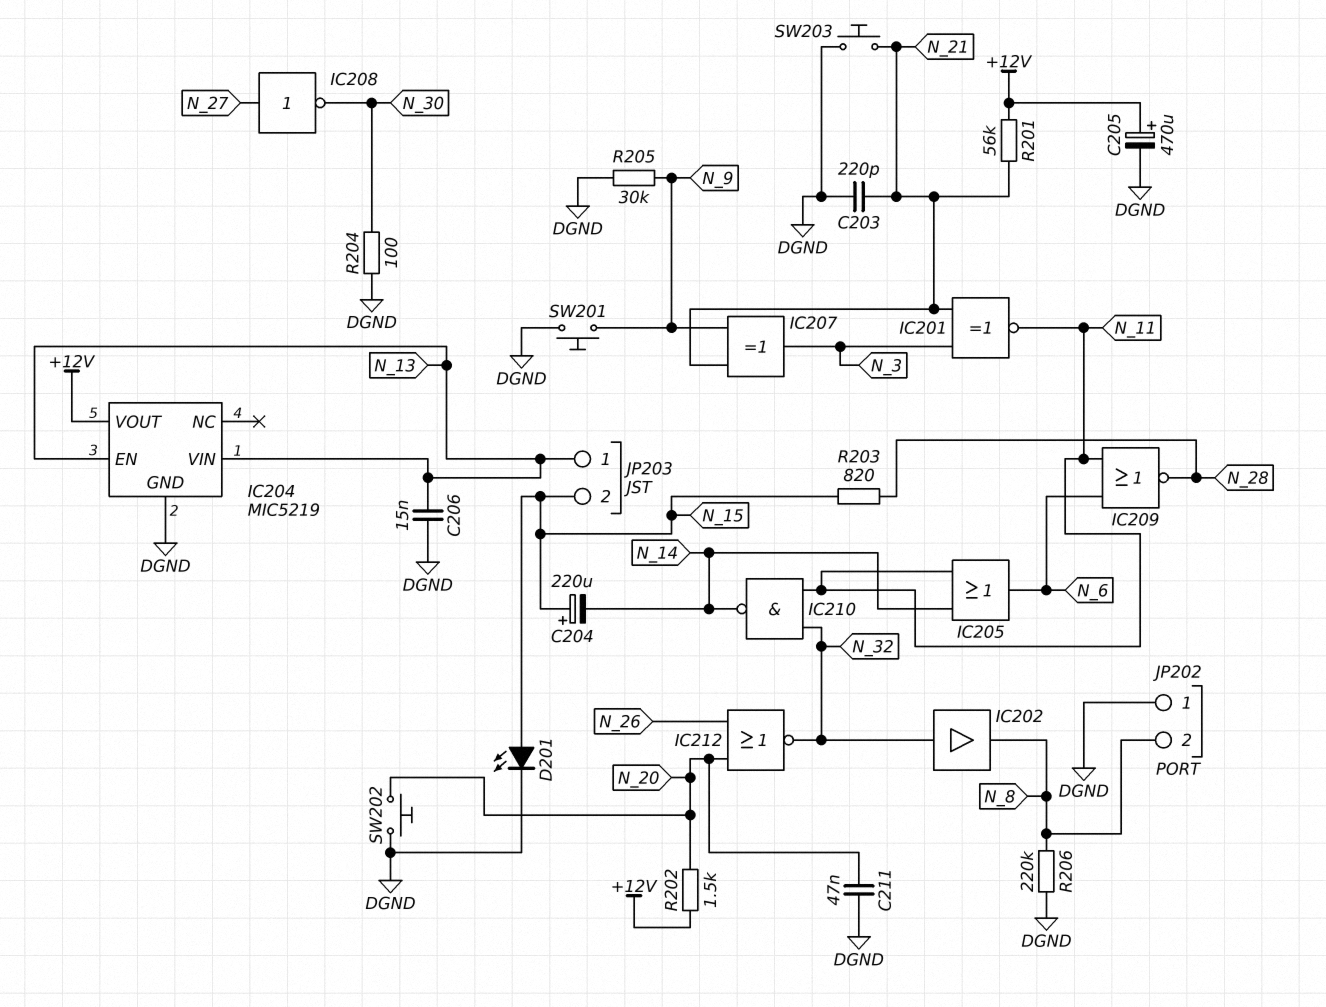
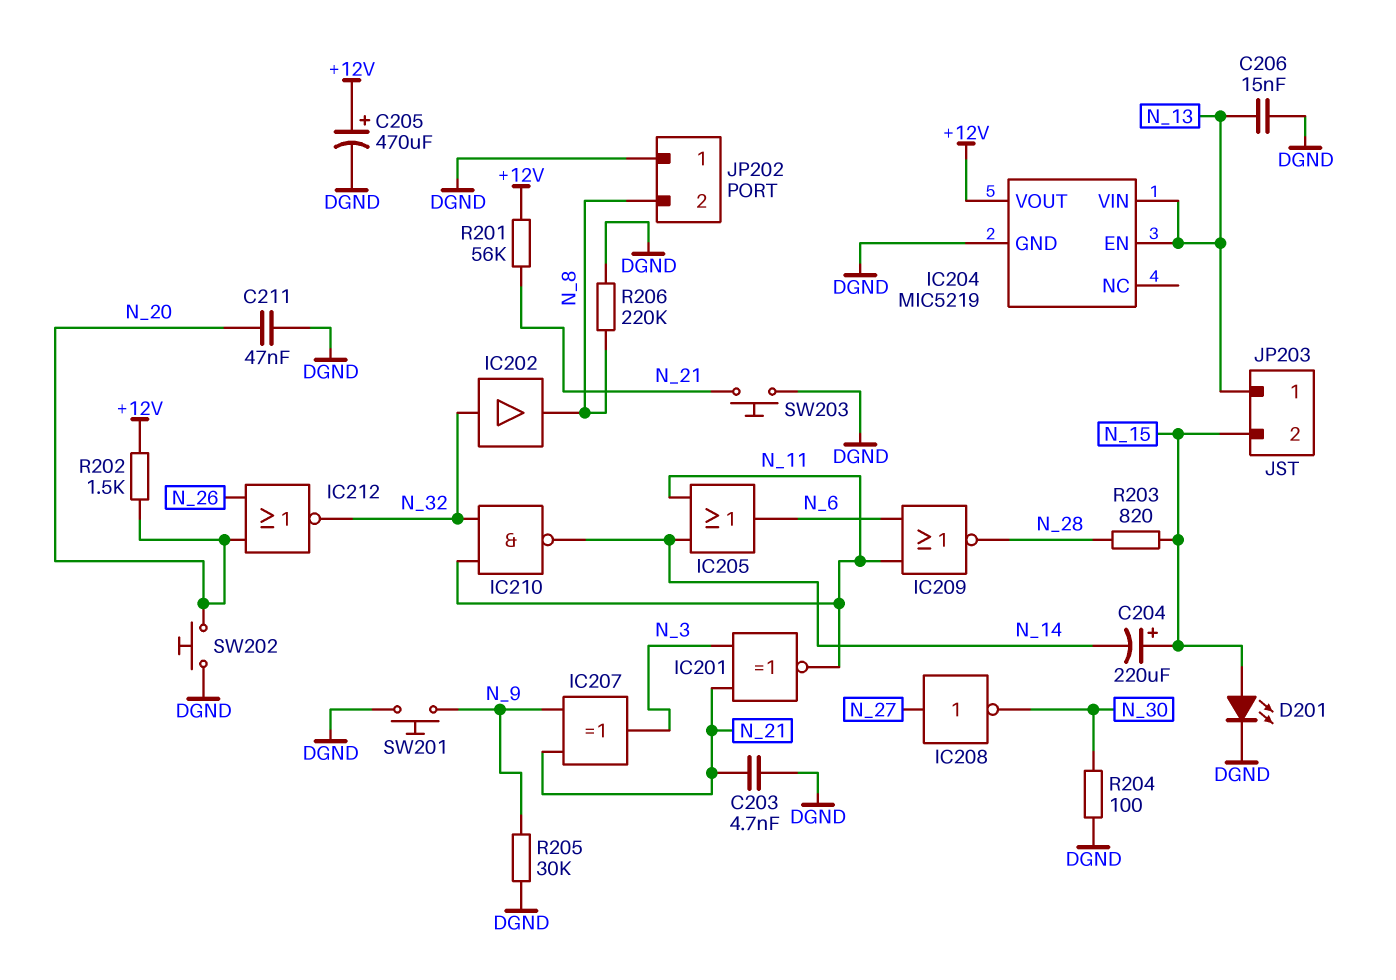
C203: 220pF (DGND, N_21) -> 4.7nF (DGND, N_21)

